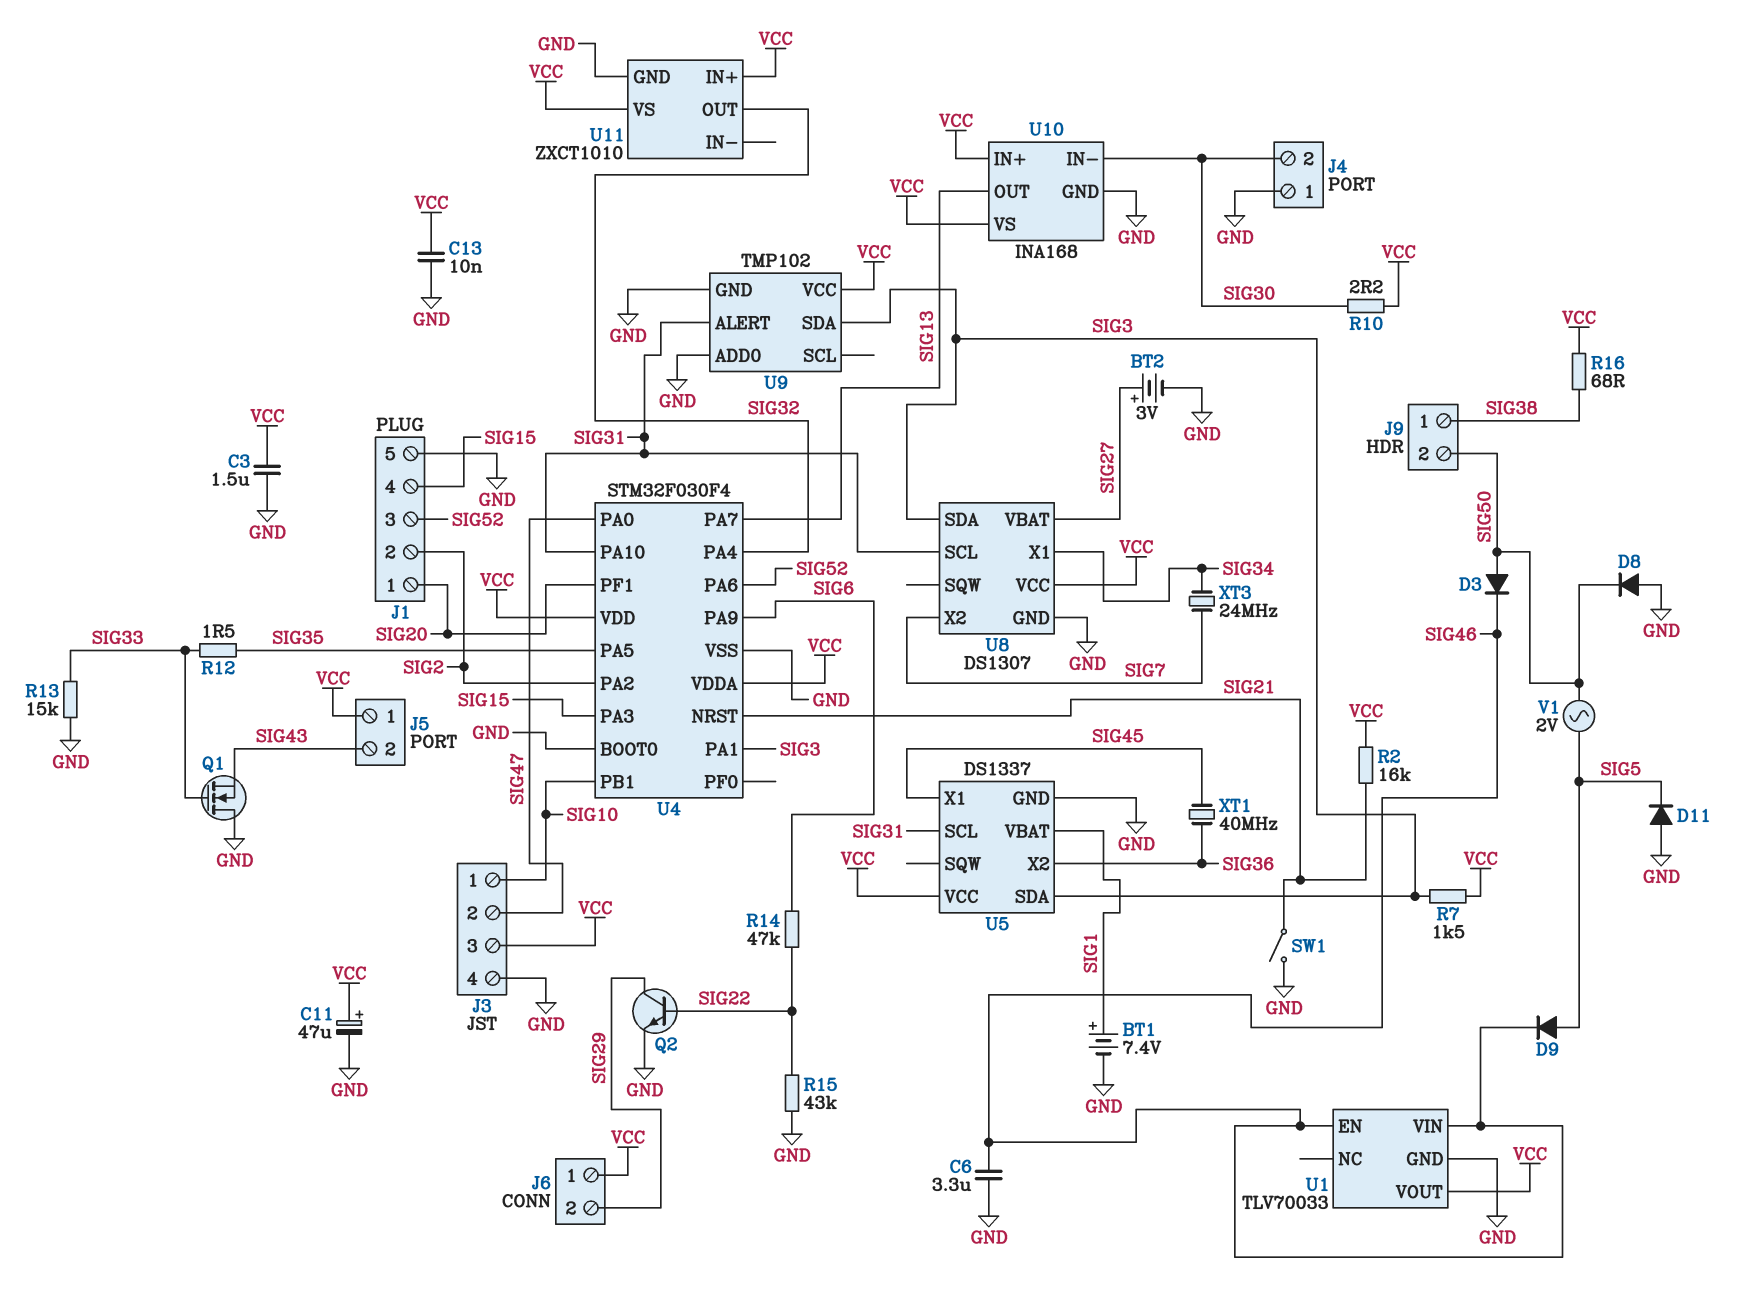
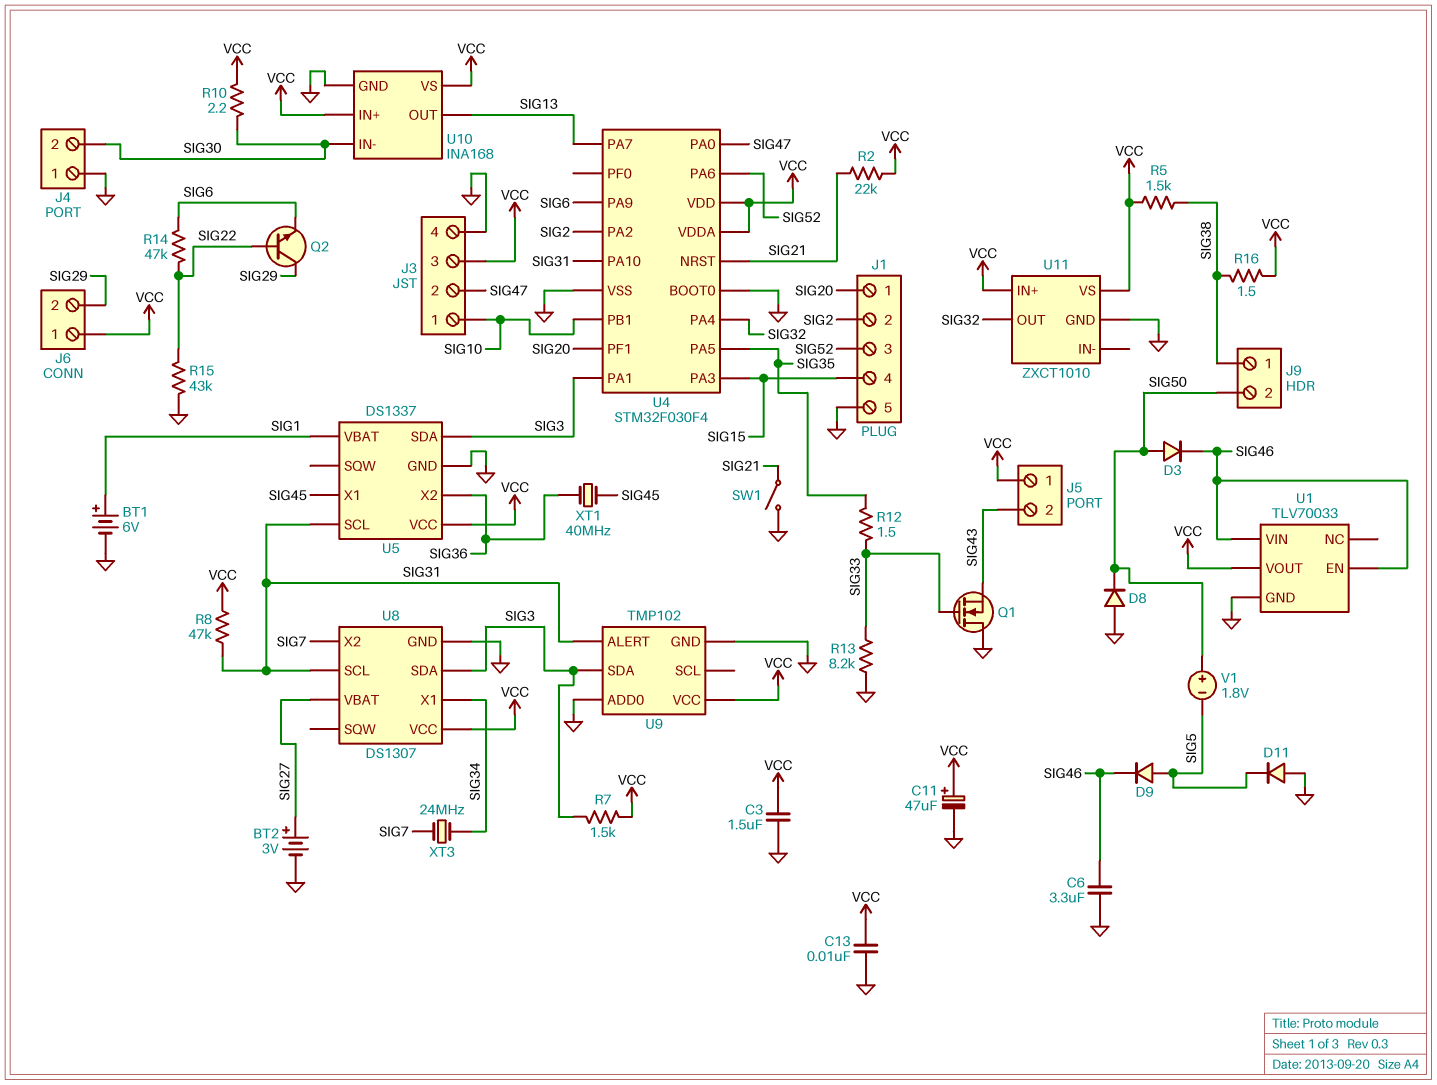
BT1: 7.4V (plus SIG1, minus GND) -> 6V (plus SIG1, minus GND)
Q2: NPN (B SIG22, C SIG29, E GND) -> NPN (B SIG22, C SIG29, E SIG6)
R2: 16k (SIG21, VCC) -> 22k (SIG21, VCC)
R5: none -> 1.5k (SIG38, VCC)
R8: none -> 47k (SIG31, VCC)
R13: 15k (GND, SIG33) -> 8.2k (GND, SIG33)
R16: 68 (SIG38, VCC) -> 1.5 (SIG38, VCC)
V1: AC 2V (SIG5, SIG50) -> 1.8V (plus SIG50, minus SIG5)

